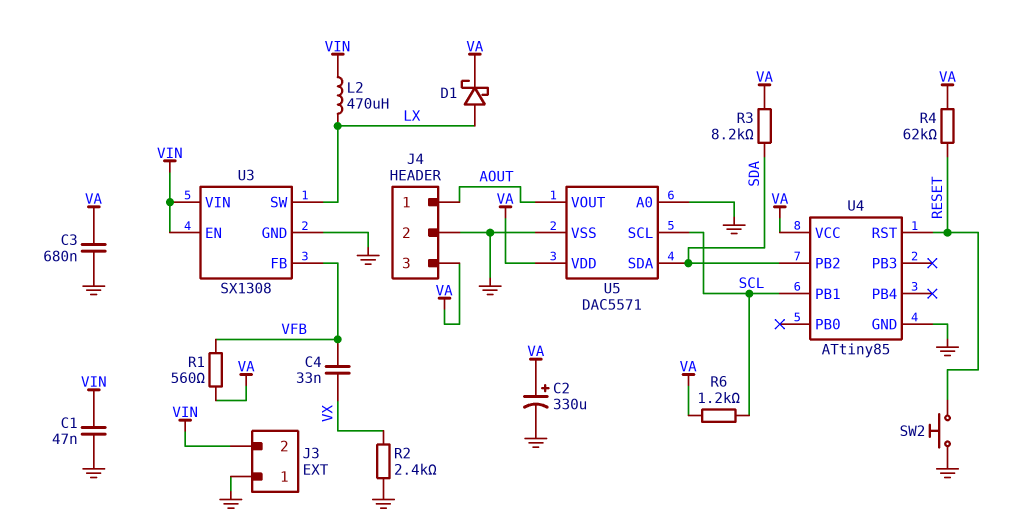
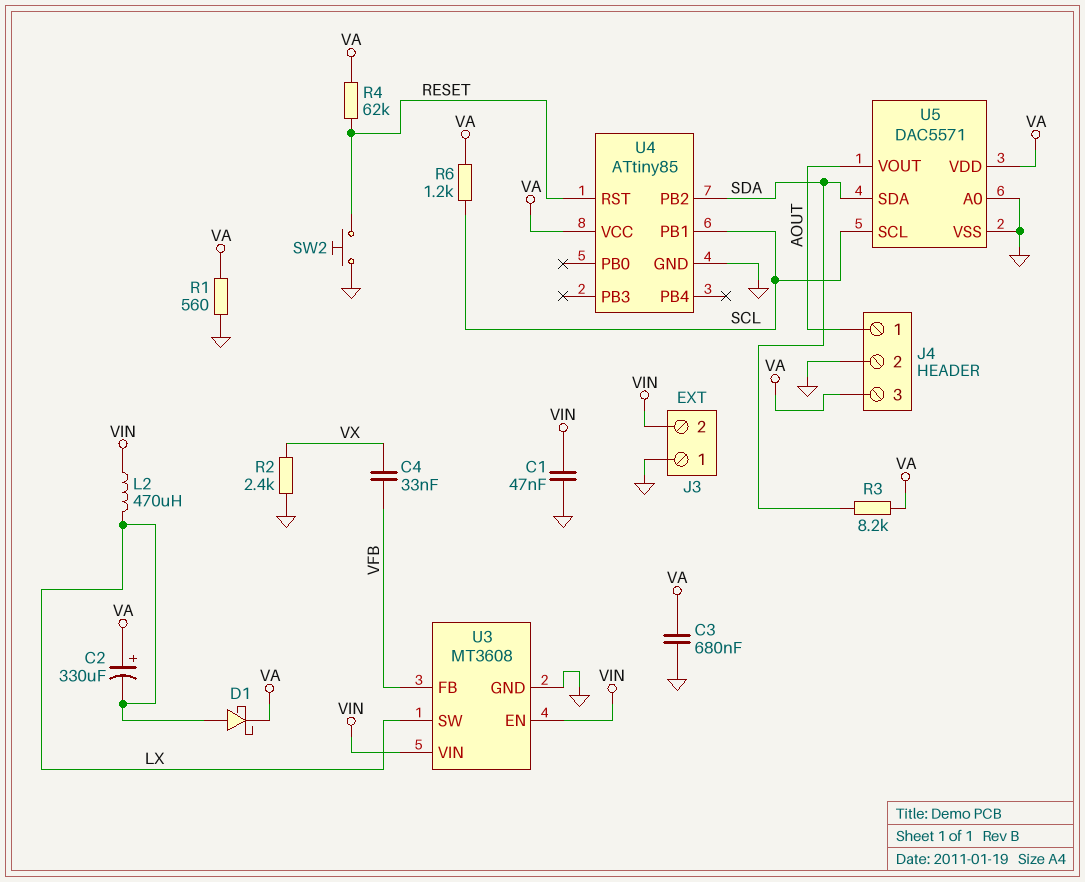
C2: 330uF (plus VA, minus GND) -> 330uF (plus VA, minus LX)
R1: 560 (VA, VFB) -> 560 (GND, VA)
U3: SX1308 -> MT3608

